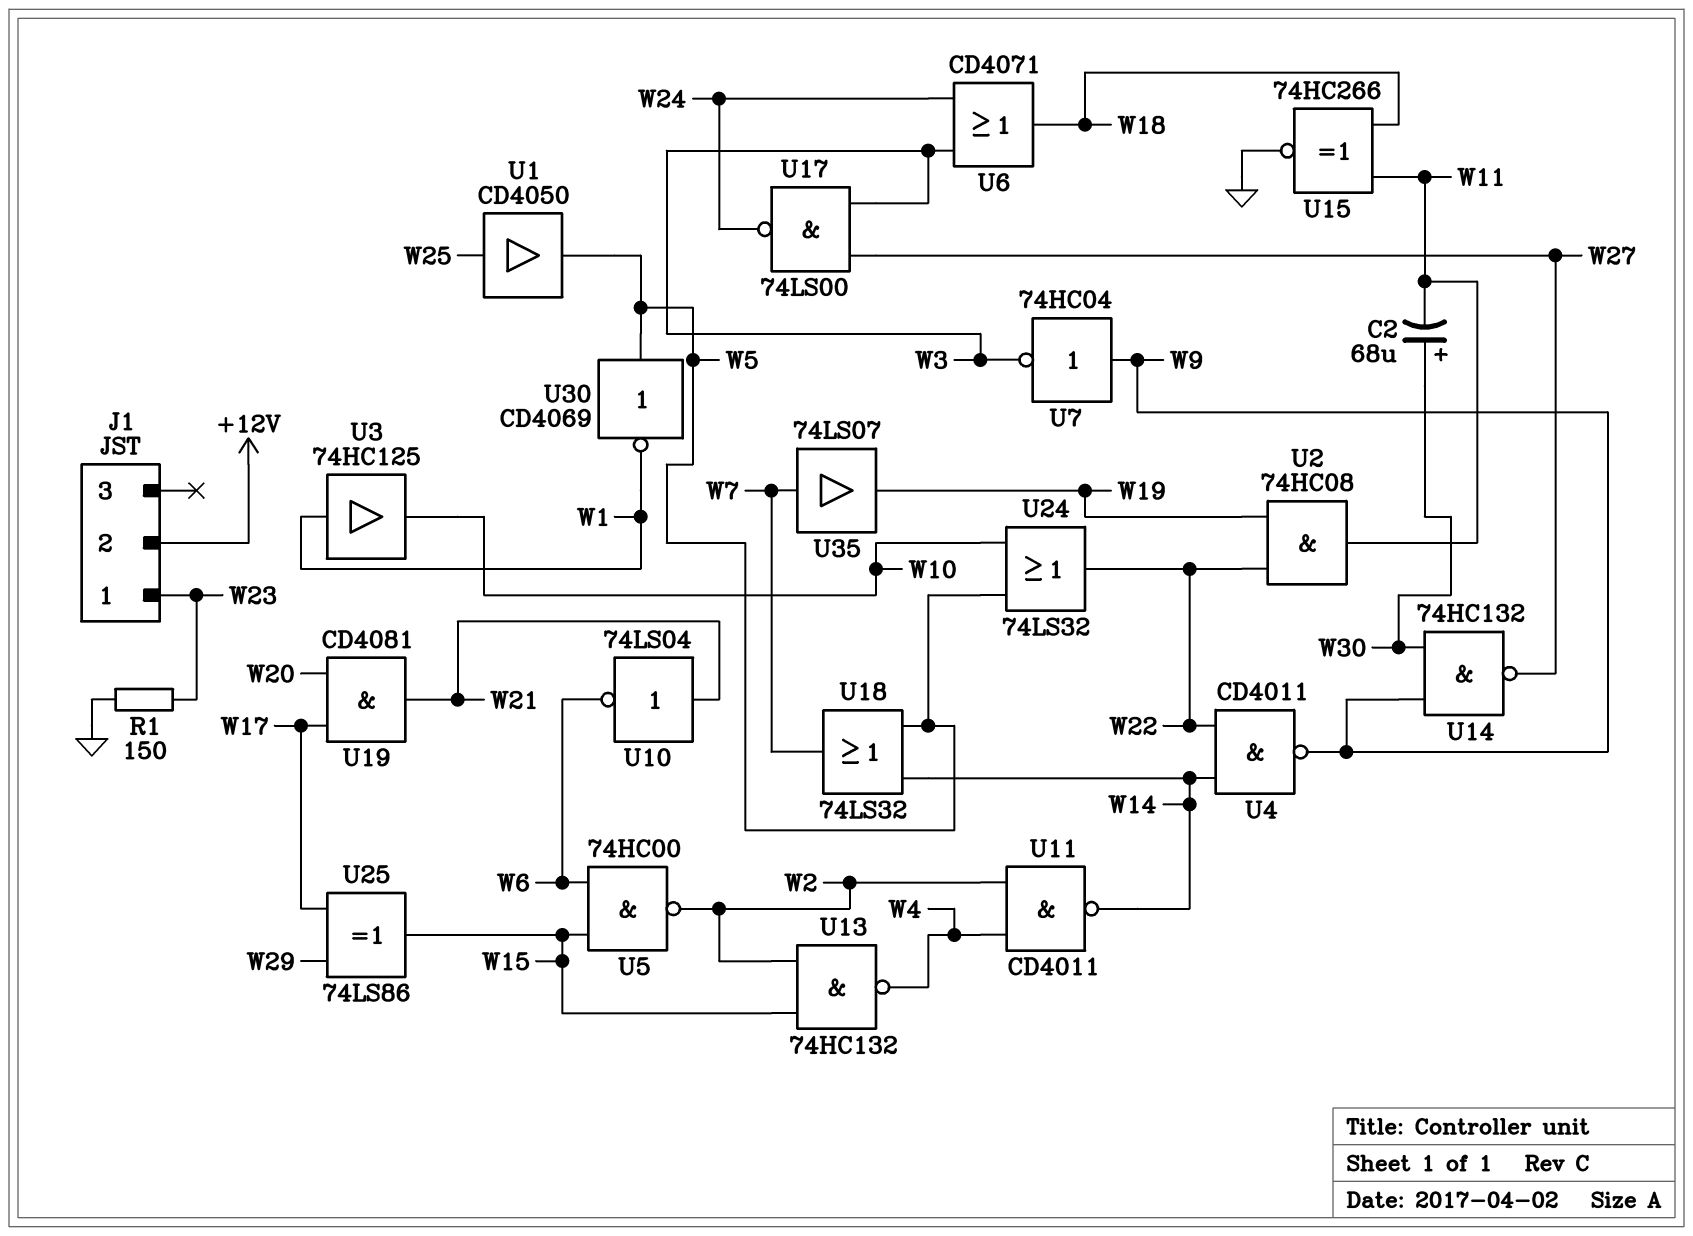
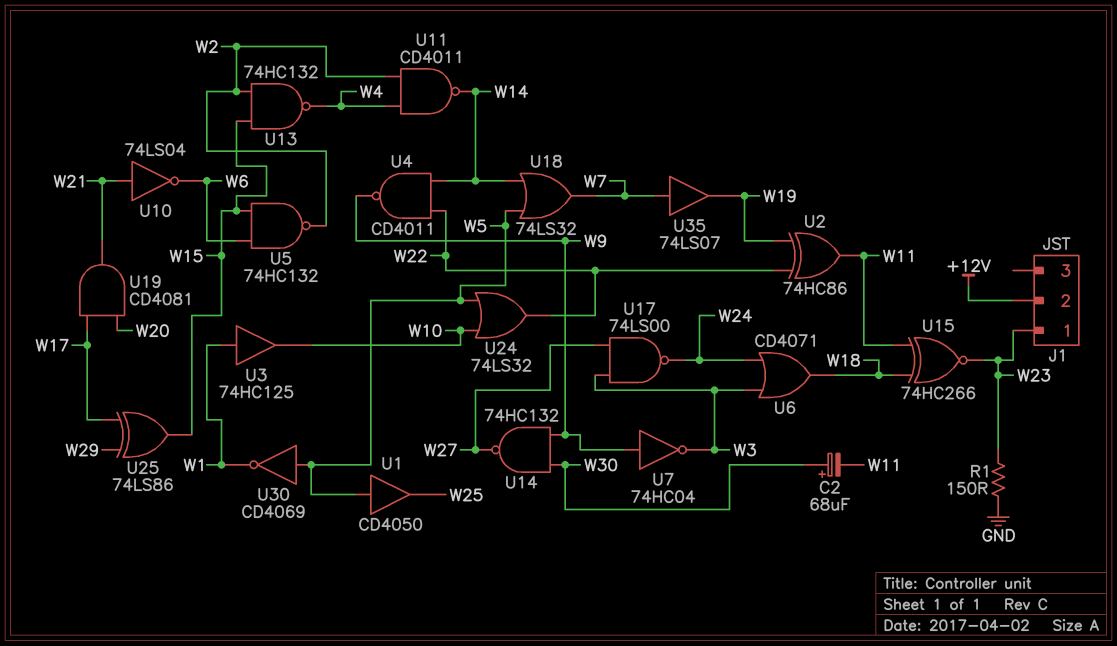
U1: buffer CD4050 (in W25, out W5) -> buffer CD4050 (in W5, out W25)
U2: AND 74HC08 (in W19, in W22, out W11) -> XOR 74HC86 (in W19, in W22, out W11)
U5: NAND 74HC00 (in W6, in W15, out W2) -> NAND 74HC132 (in W6, in W15, out W2)
U15: XNOR 74HC266 (in W11, in W18, out GND) -> XNOR 74HC266 (in W11, in W18, out W23)

